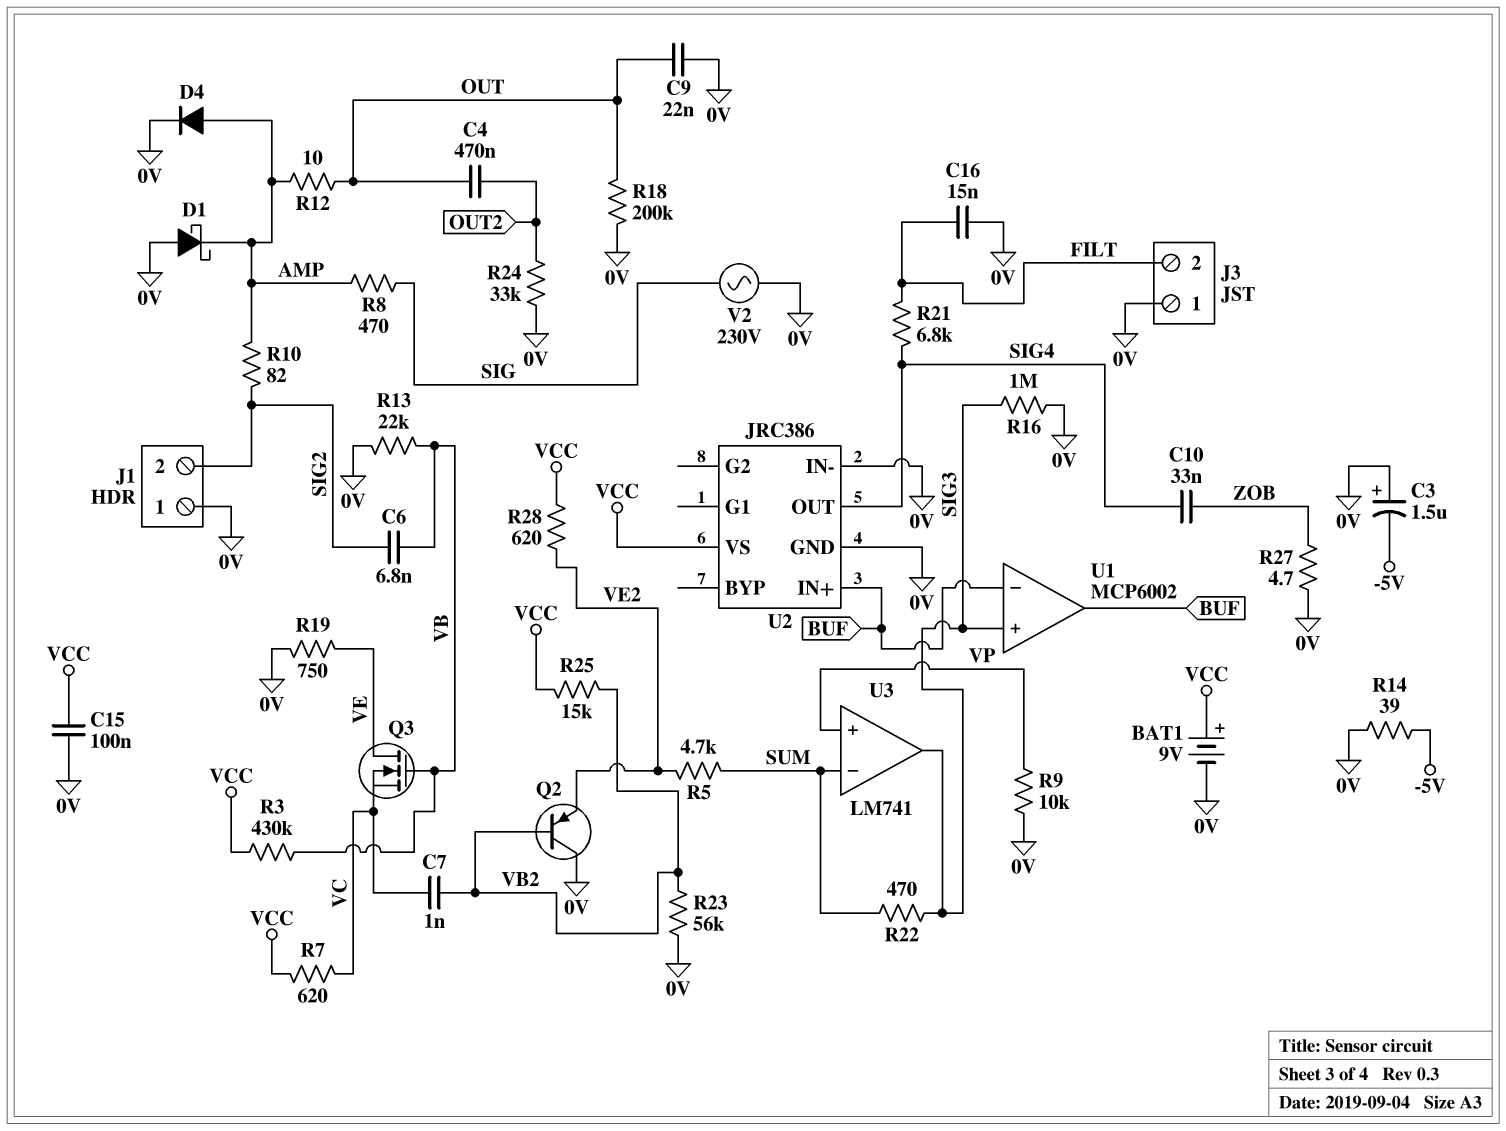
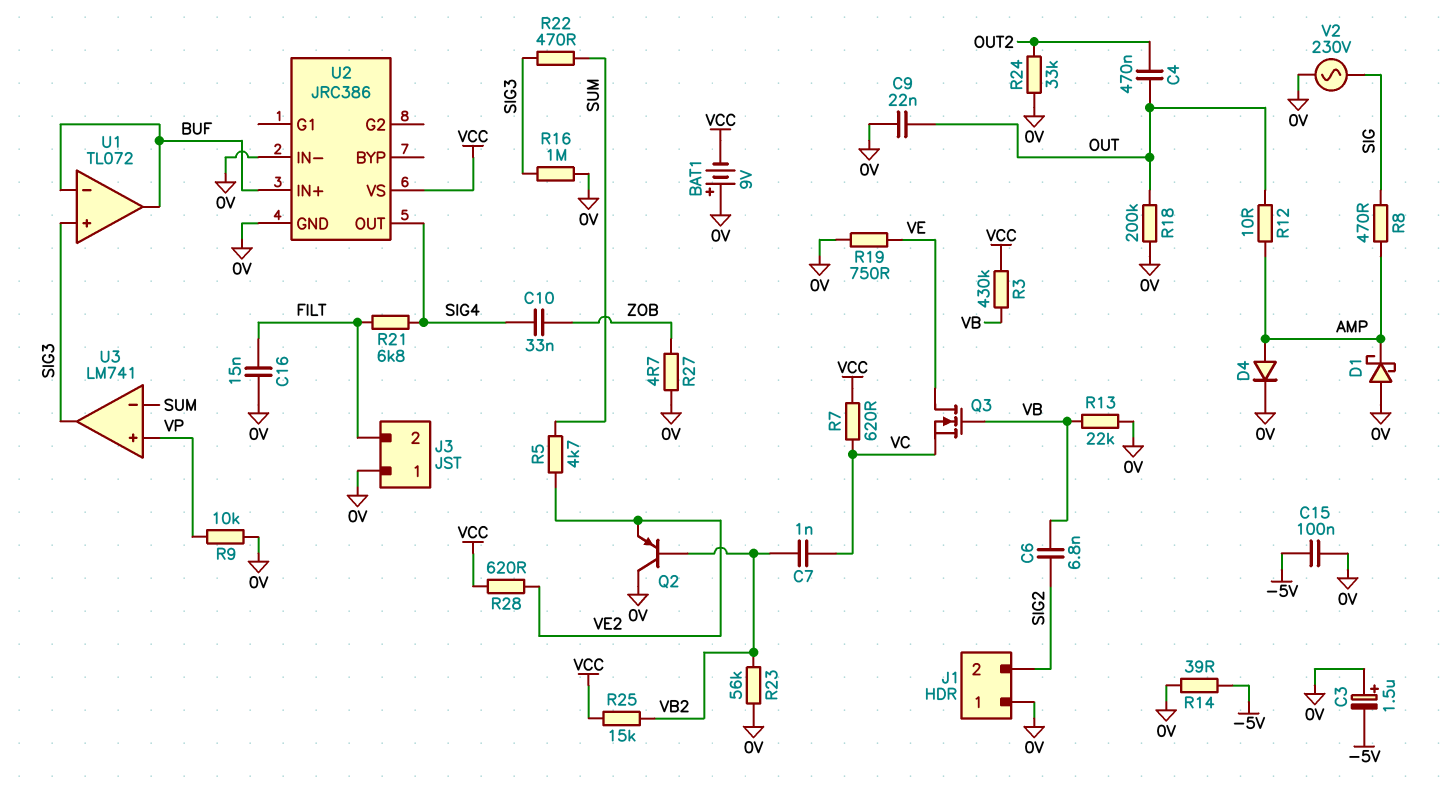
BAT1: 9V (plus VCC, minus 0V) -> 9V (plus 0V, minus VCC)
C15: 100nF (0V, VCC) -> 100nF (-5V, 0V)
R10: 82 (AMP, SIG2) -> none
U1: MCP6002 -> TL072

